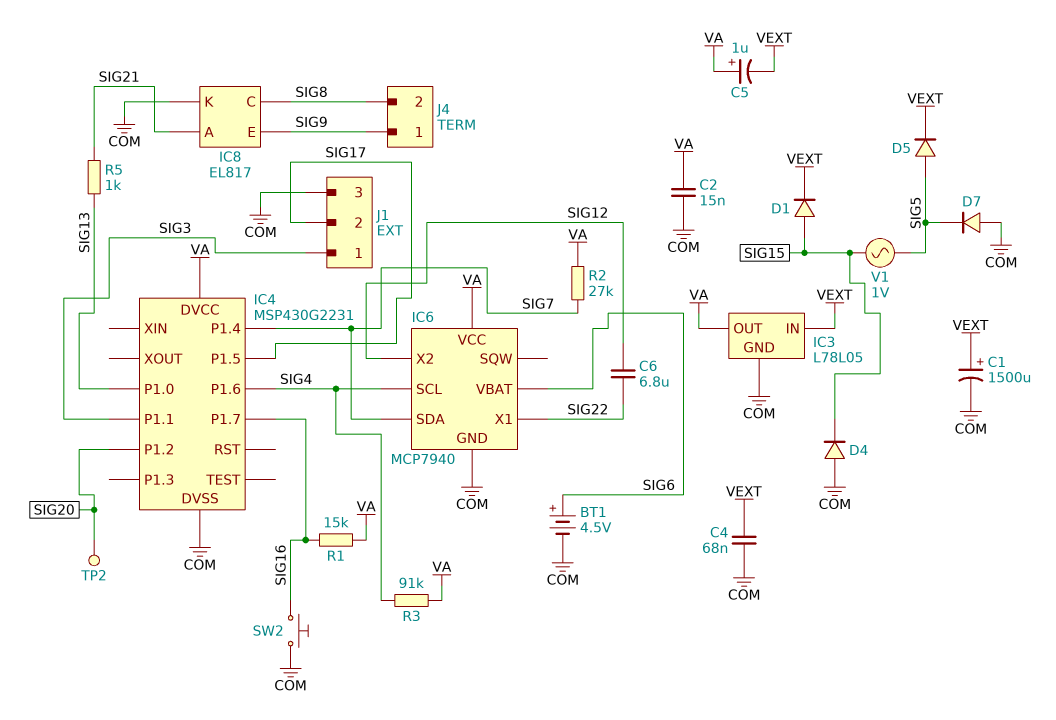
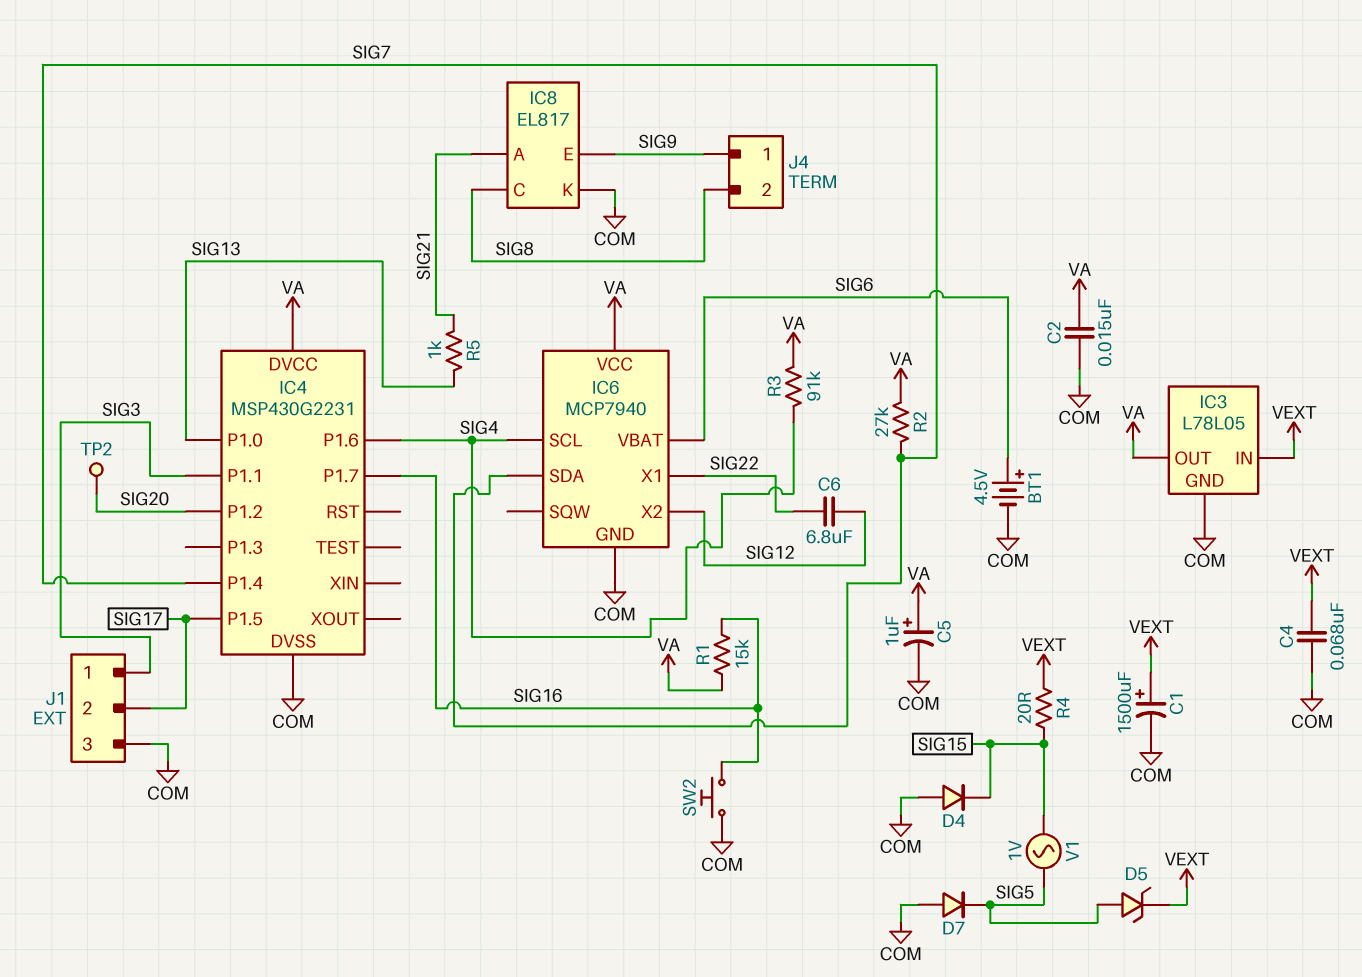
C5: 1uF (plus VA, minus VEXT) -> 1uF (plus VA, minus COM)
D1: diode (A SIG15, K VEXT) -> none
D5: diode (A SIG5, K VEXT) -> zener (A SIG5, K VEXT)
R4: none -> 20 (SIG15, VEXT)

